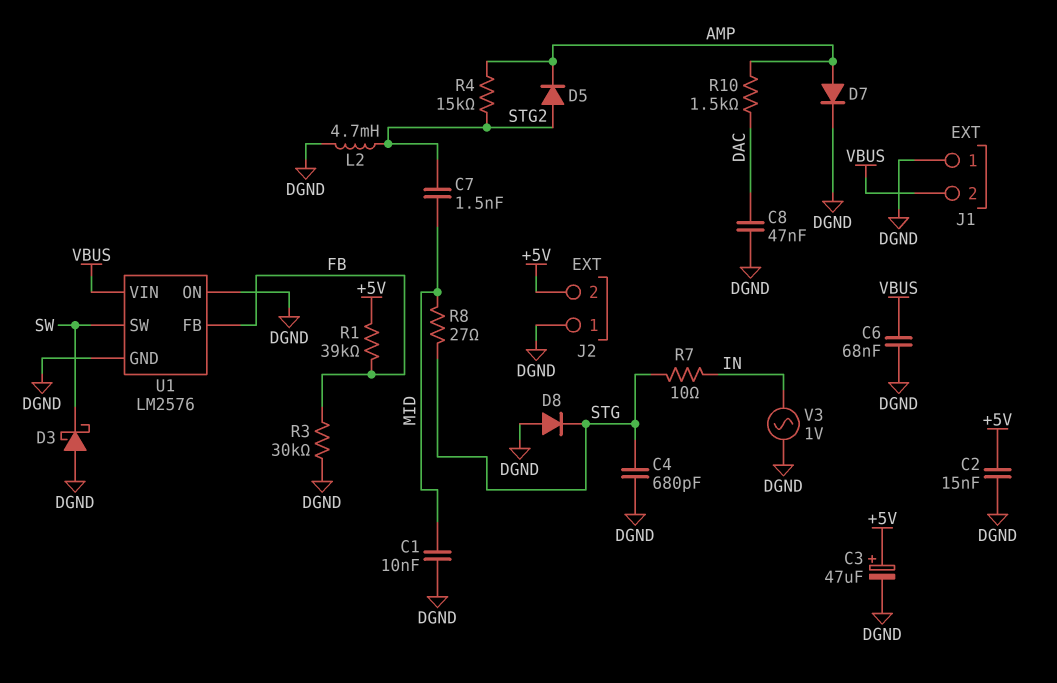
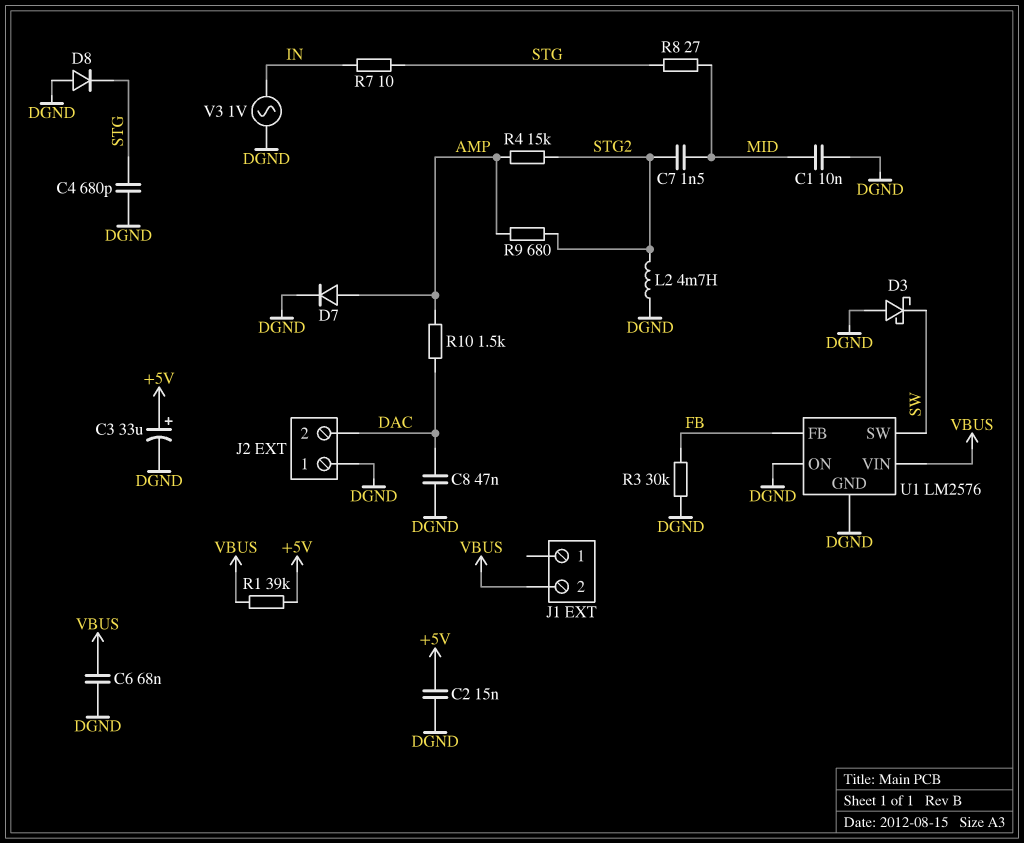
C3: 47uF (plus +5V, minus DGND) -> 33uF (plus +5V, minus DGND)
D5: diode (A STG2, K AMP) -> none
J1 pin 1: DGND -> none
J2 pin 2: +5V -> DAC
R1: 39k (+5V, FB) -> 39k (+5V, VBUS)
R9: none -> 680 (AMP, STG2)

